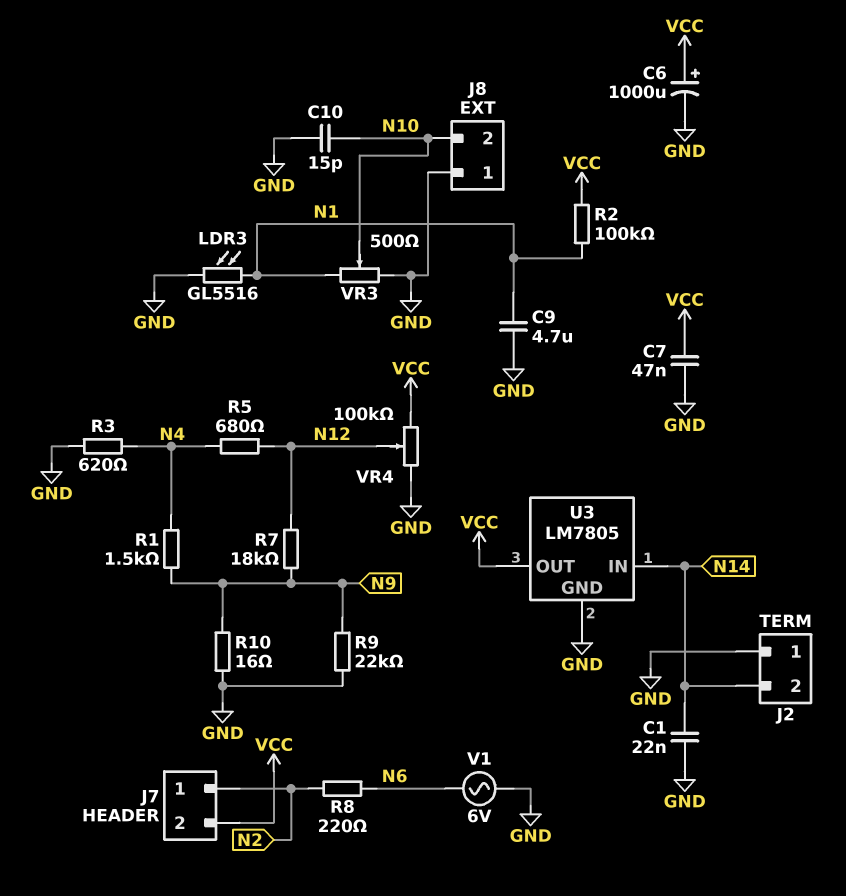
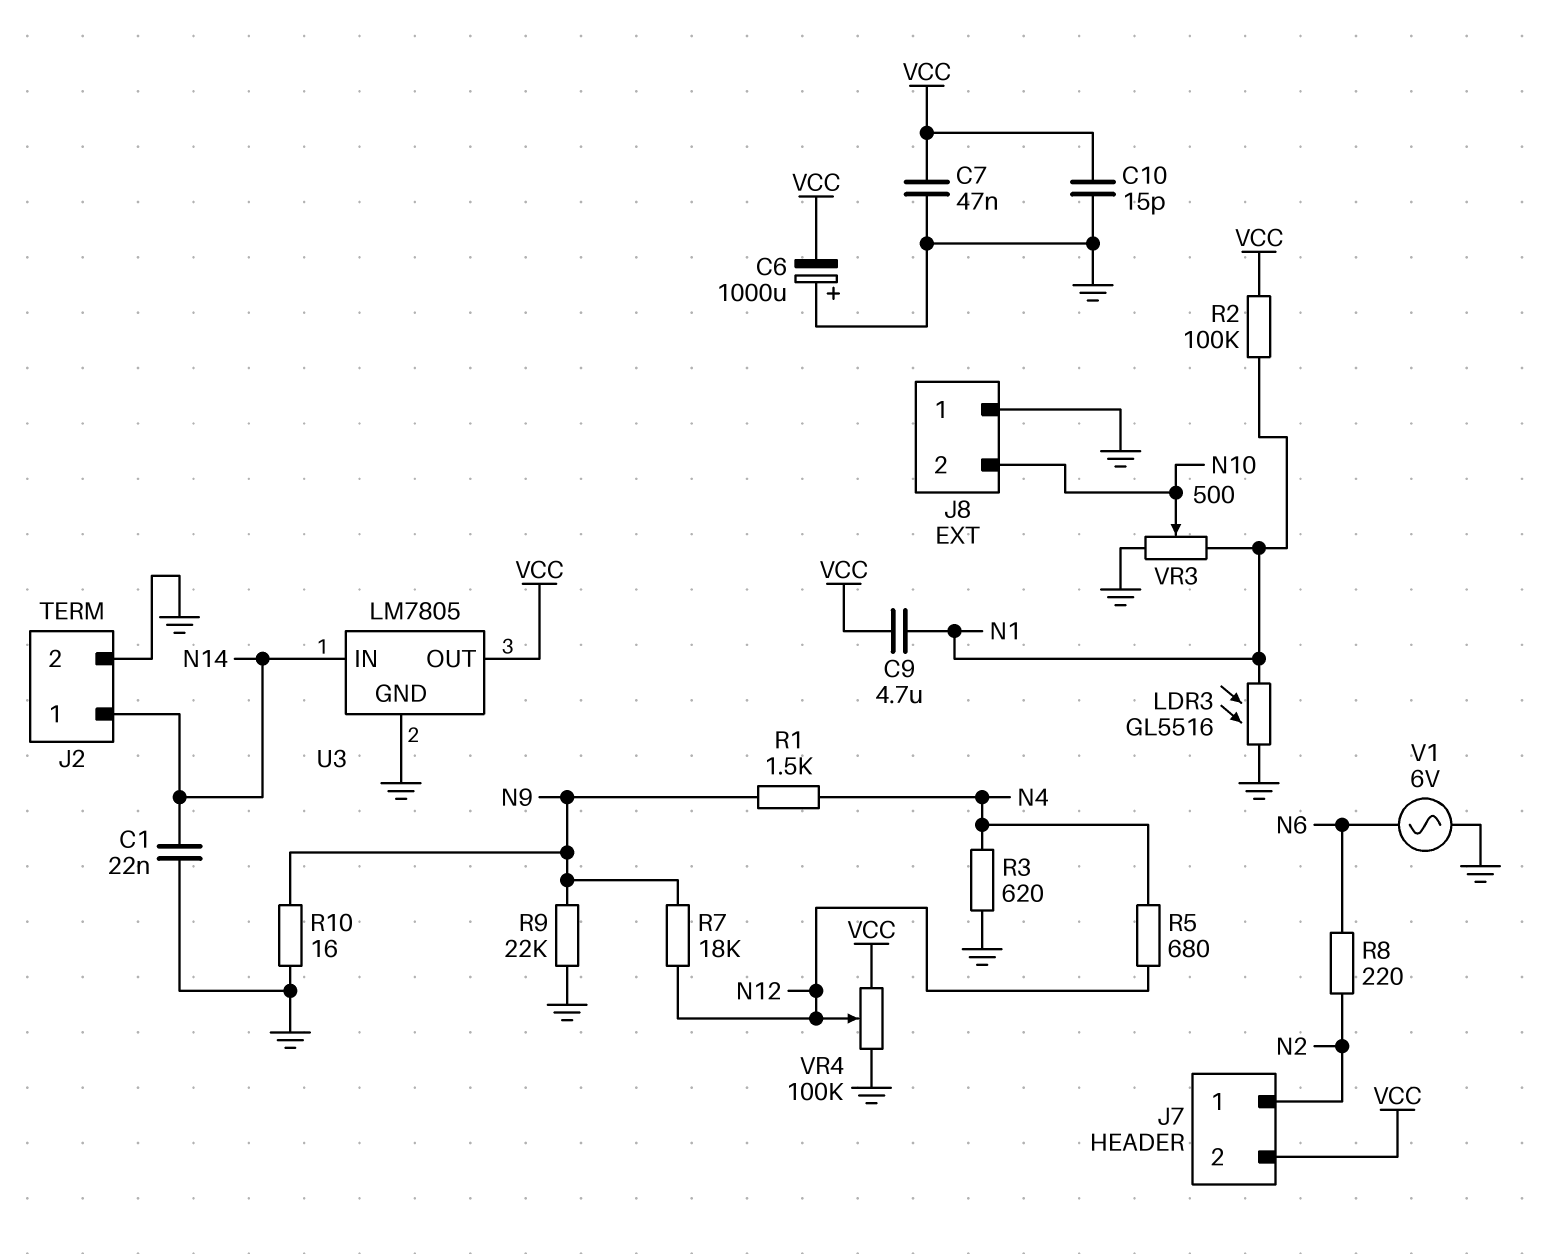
C6: 1000uF (plus VCC, minus GND) -> 1000uF (plus GND, minus VCC)
C9: 4.7uF (GND, N1) -> 4.7uF (N1, VCC)
C10: 15pF (GND, N10) -> 15pF (GND, VCC)
J2 pin 1: GND -> N14
J2 pin 2: N14 -> GND

